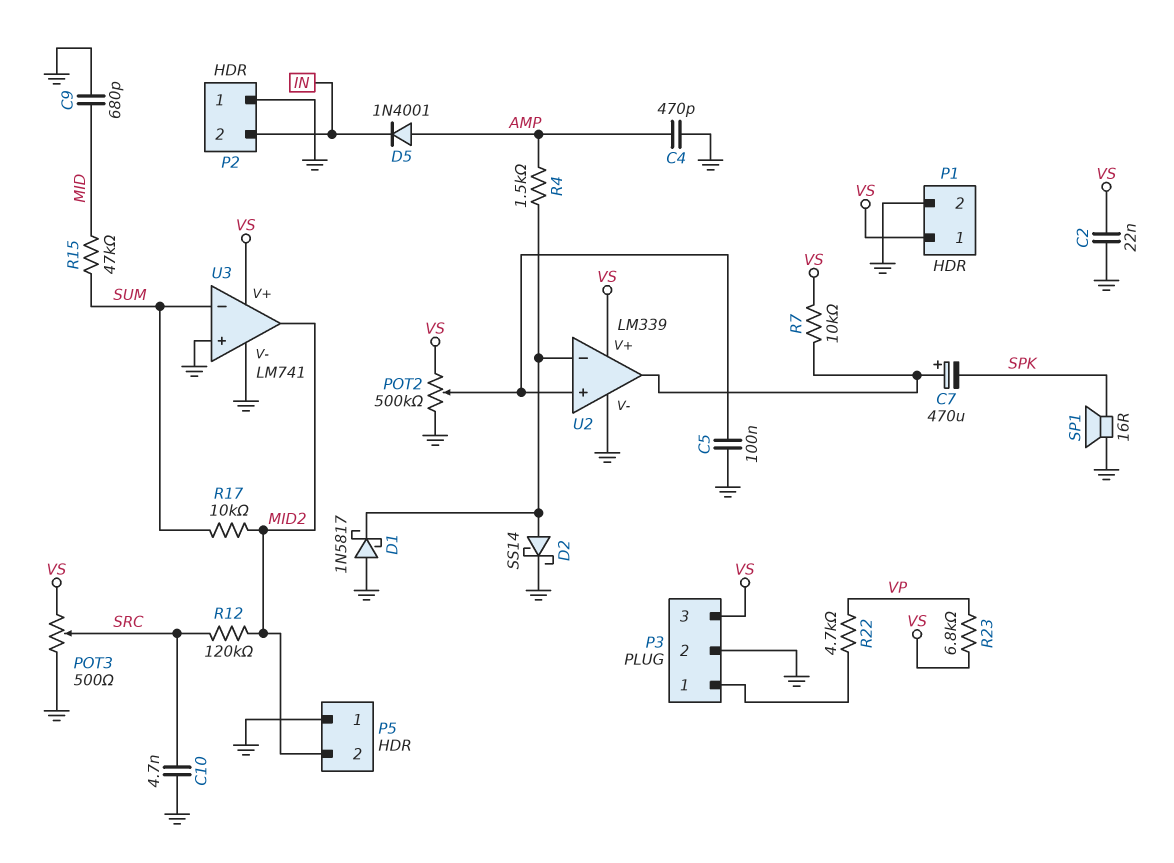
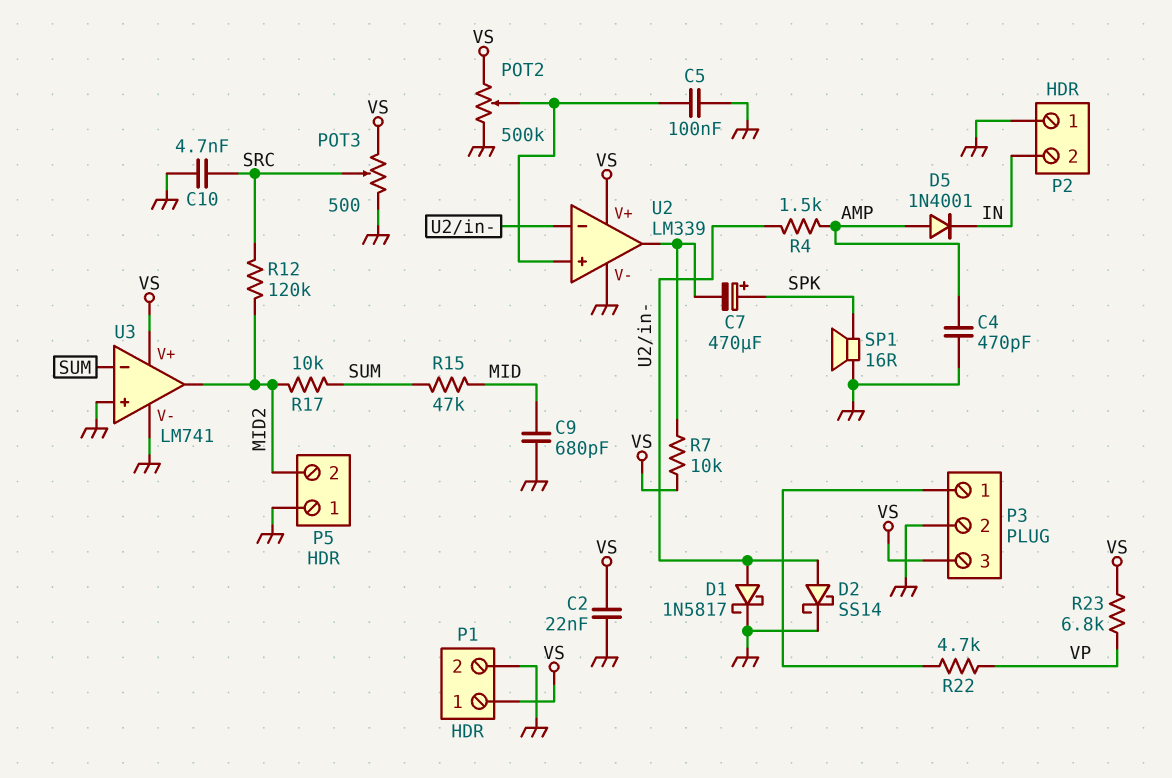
C7: 470uF (plus U2/out, minus SPK) -> 470uF (plus SPK, minus U2/out)
D1: schottky 1N5817 (A GND, K U2/in-) -> schottky 1N5817 (A U2/in-, K GND)

